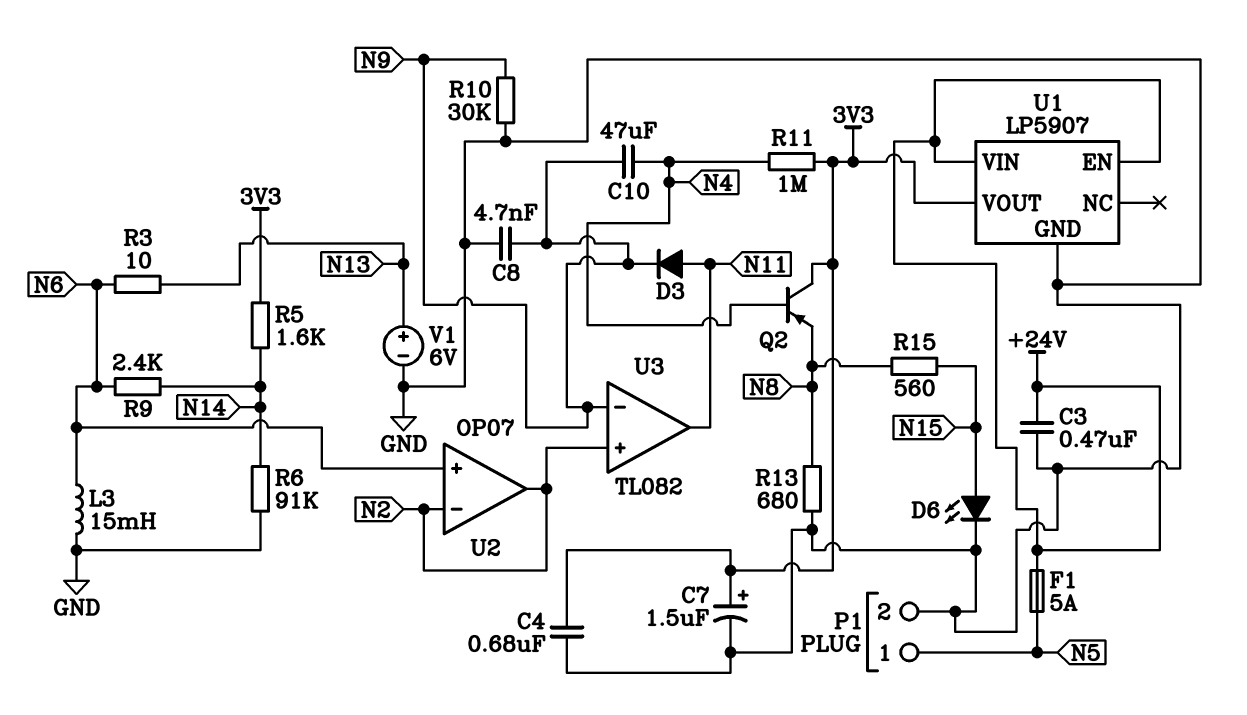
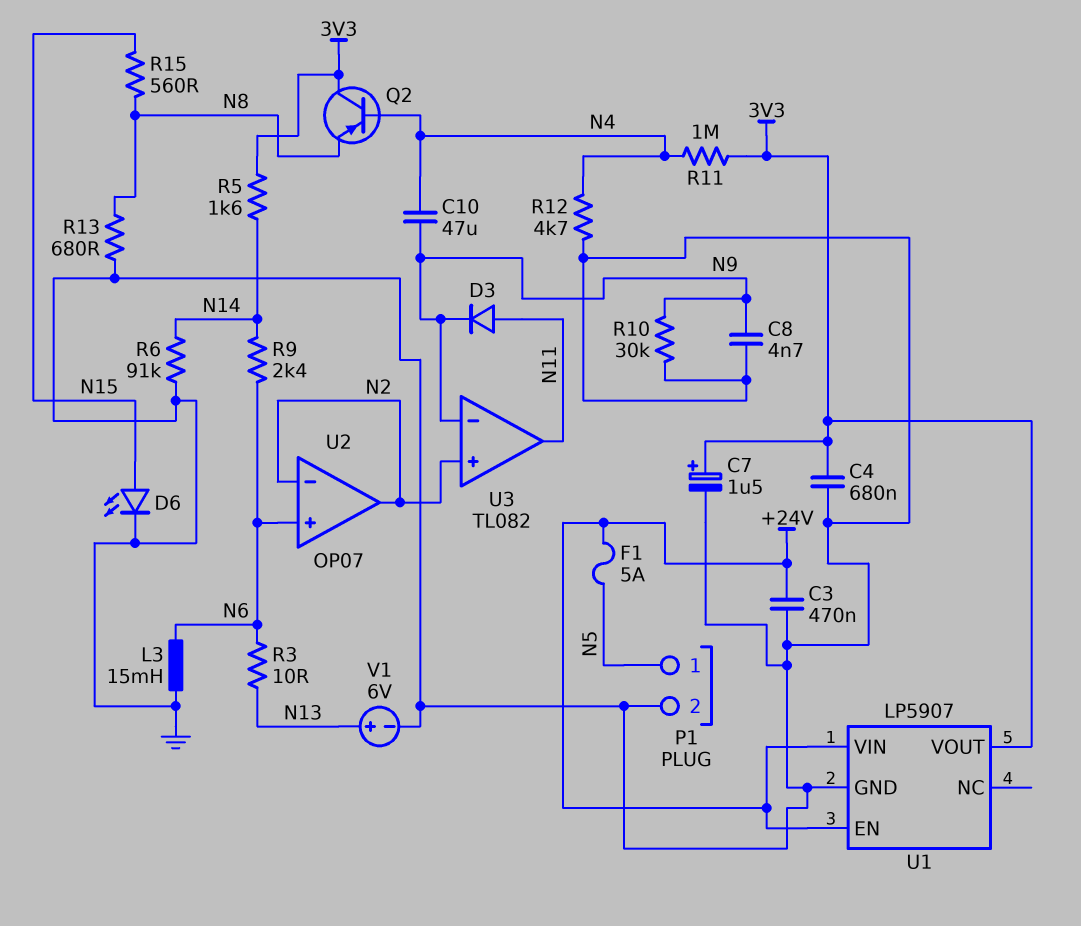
R12: none -> 4.7k (GND, N4)

